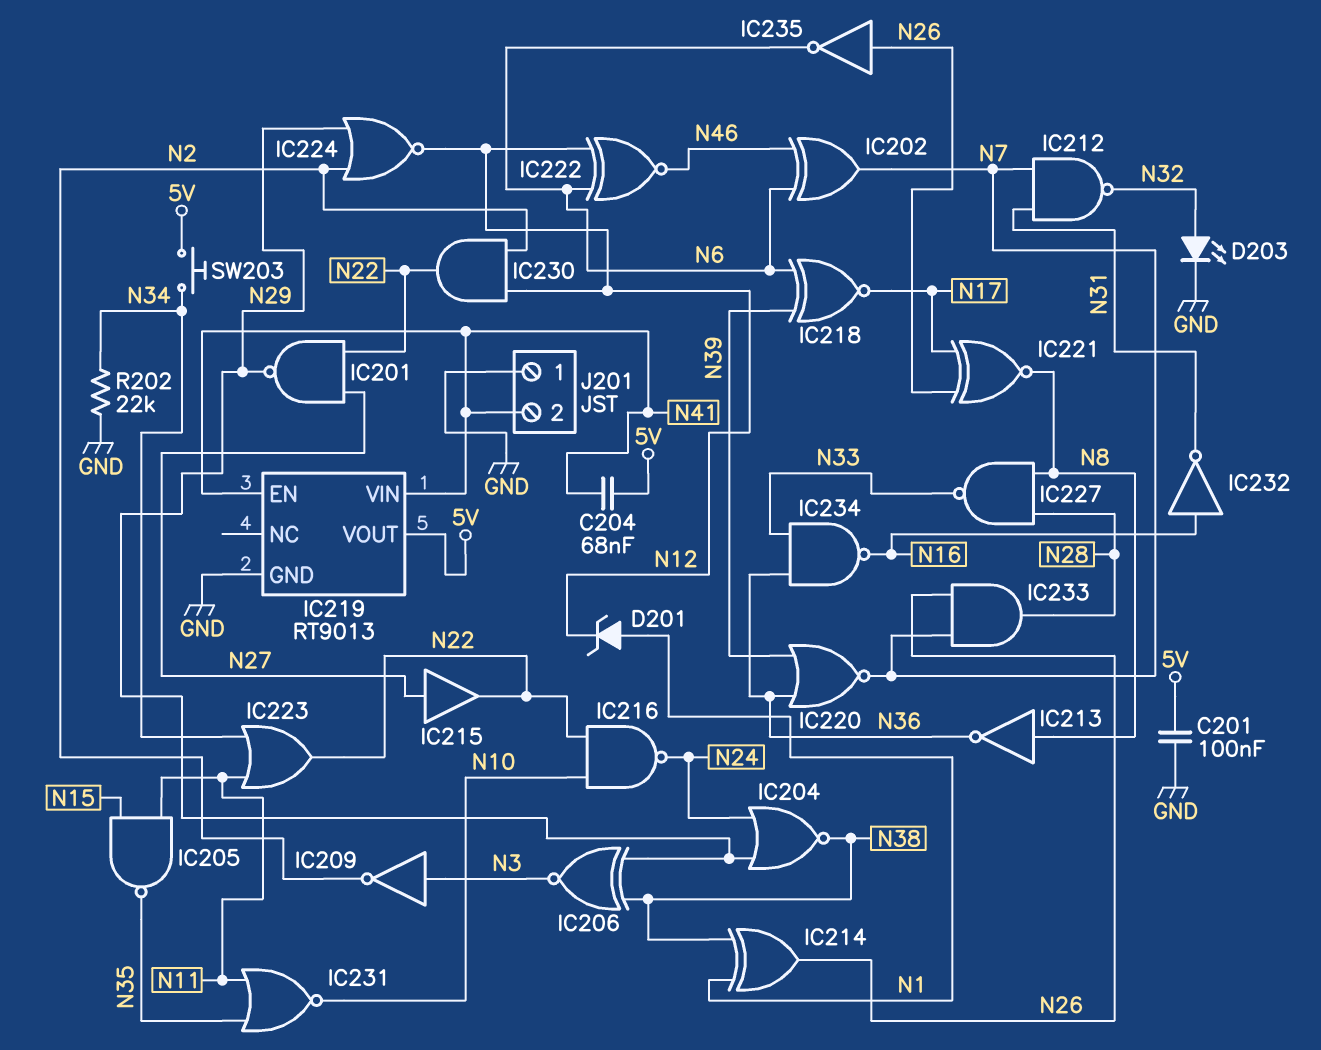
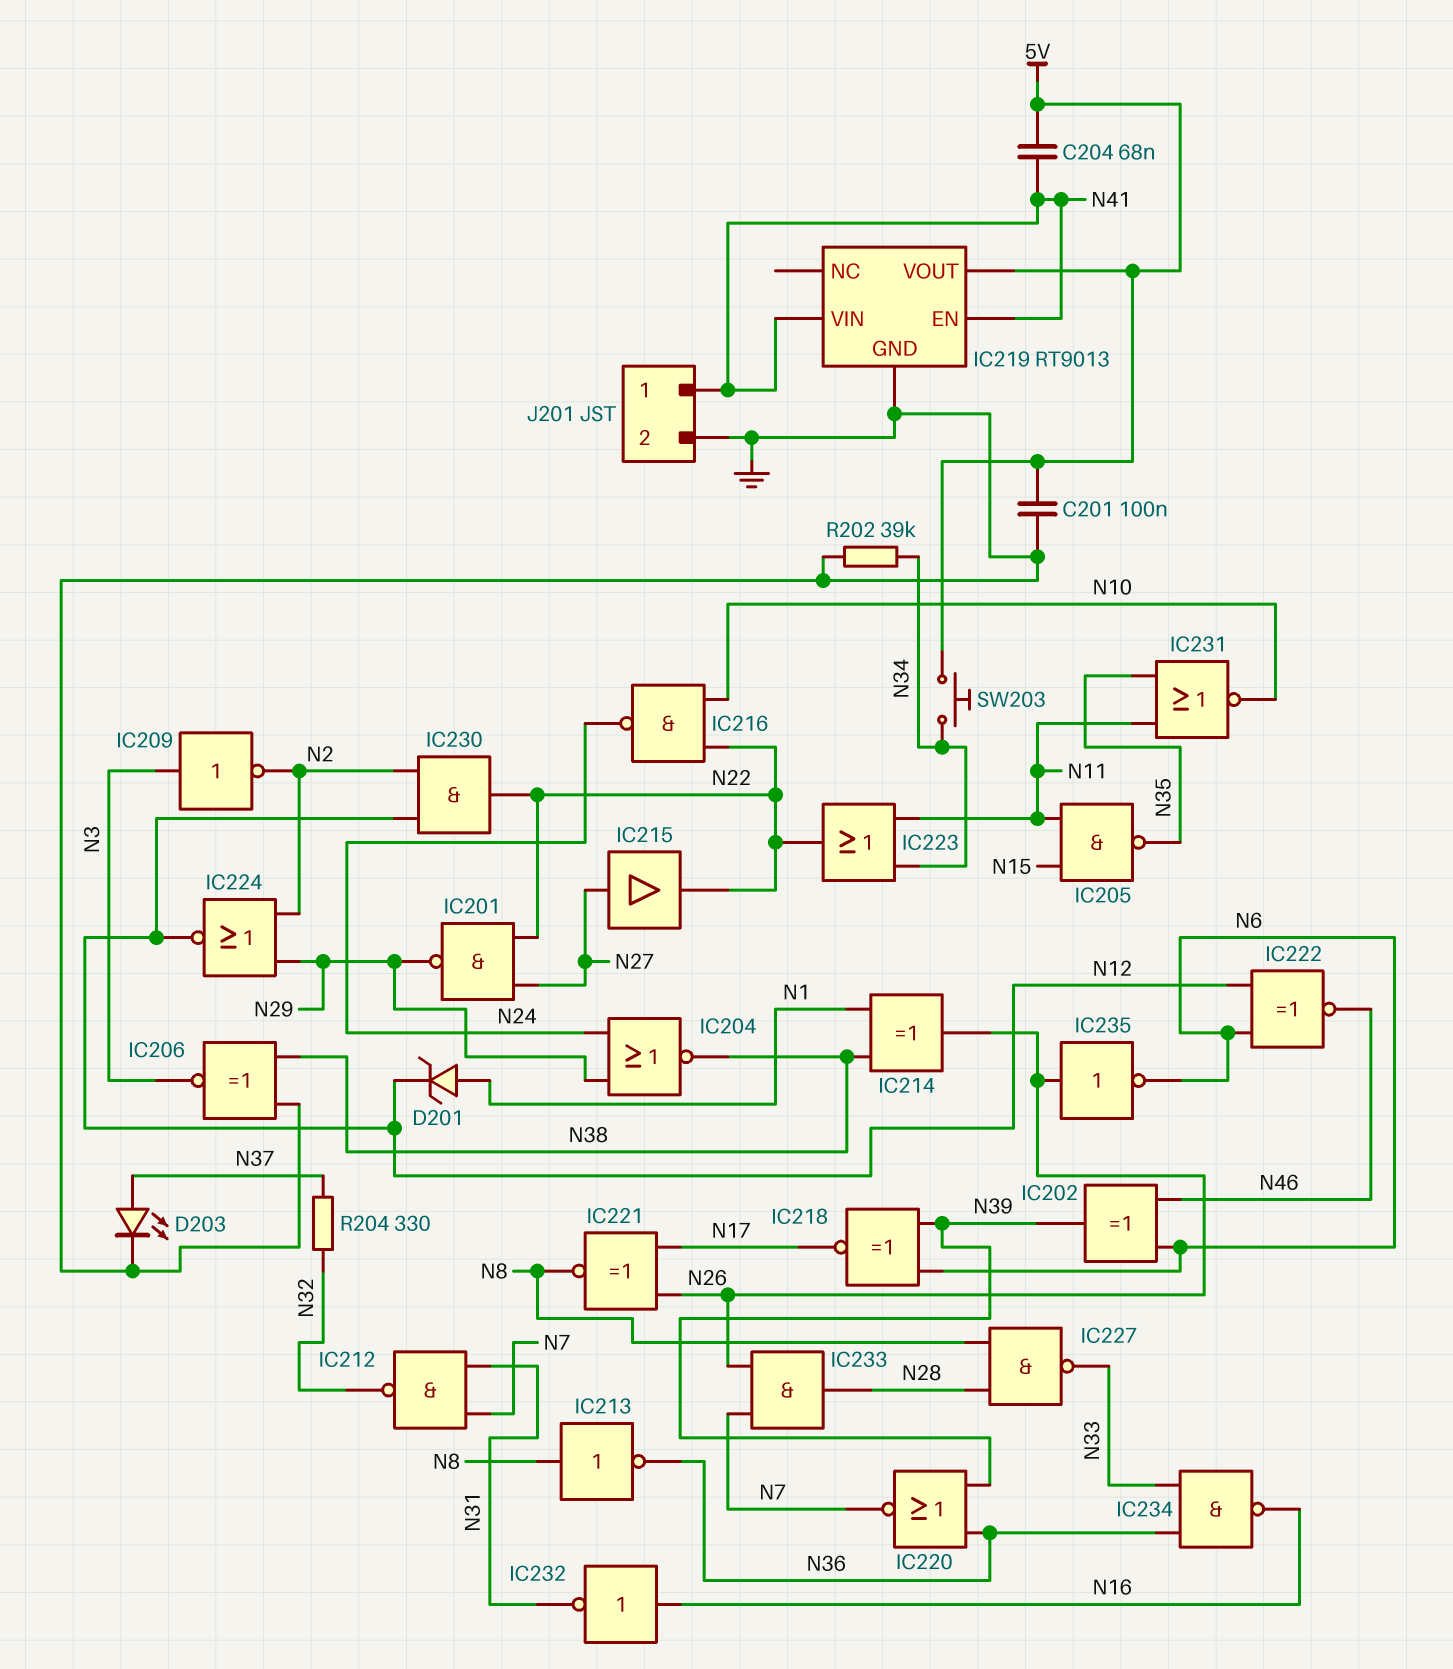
D203: LED (A N32, K GND) -> LED (A N37, K GND)
IC202: XOR (in N6, in N46, out N7) -> XOR (in N6, in N46, out N39)
IC206: XNOR (in N29, in N38, out N3) -> XNOR (in GND, in N38, out N3)
J201 pin 1: GND -> N41
J201 pin 2: N41 -> GND
R202: 22k (GND, N34) -> 39k (GND, N34)
R204: none -> 330 (N32, N37)

